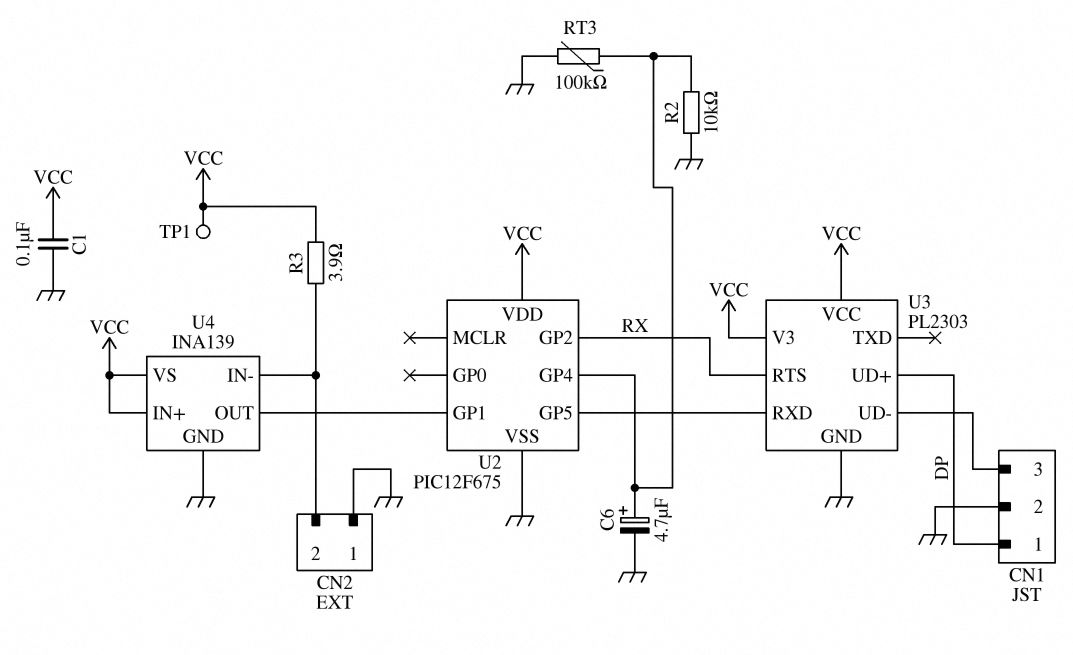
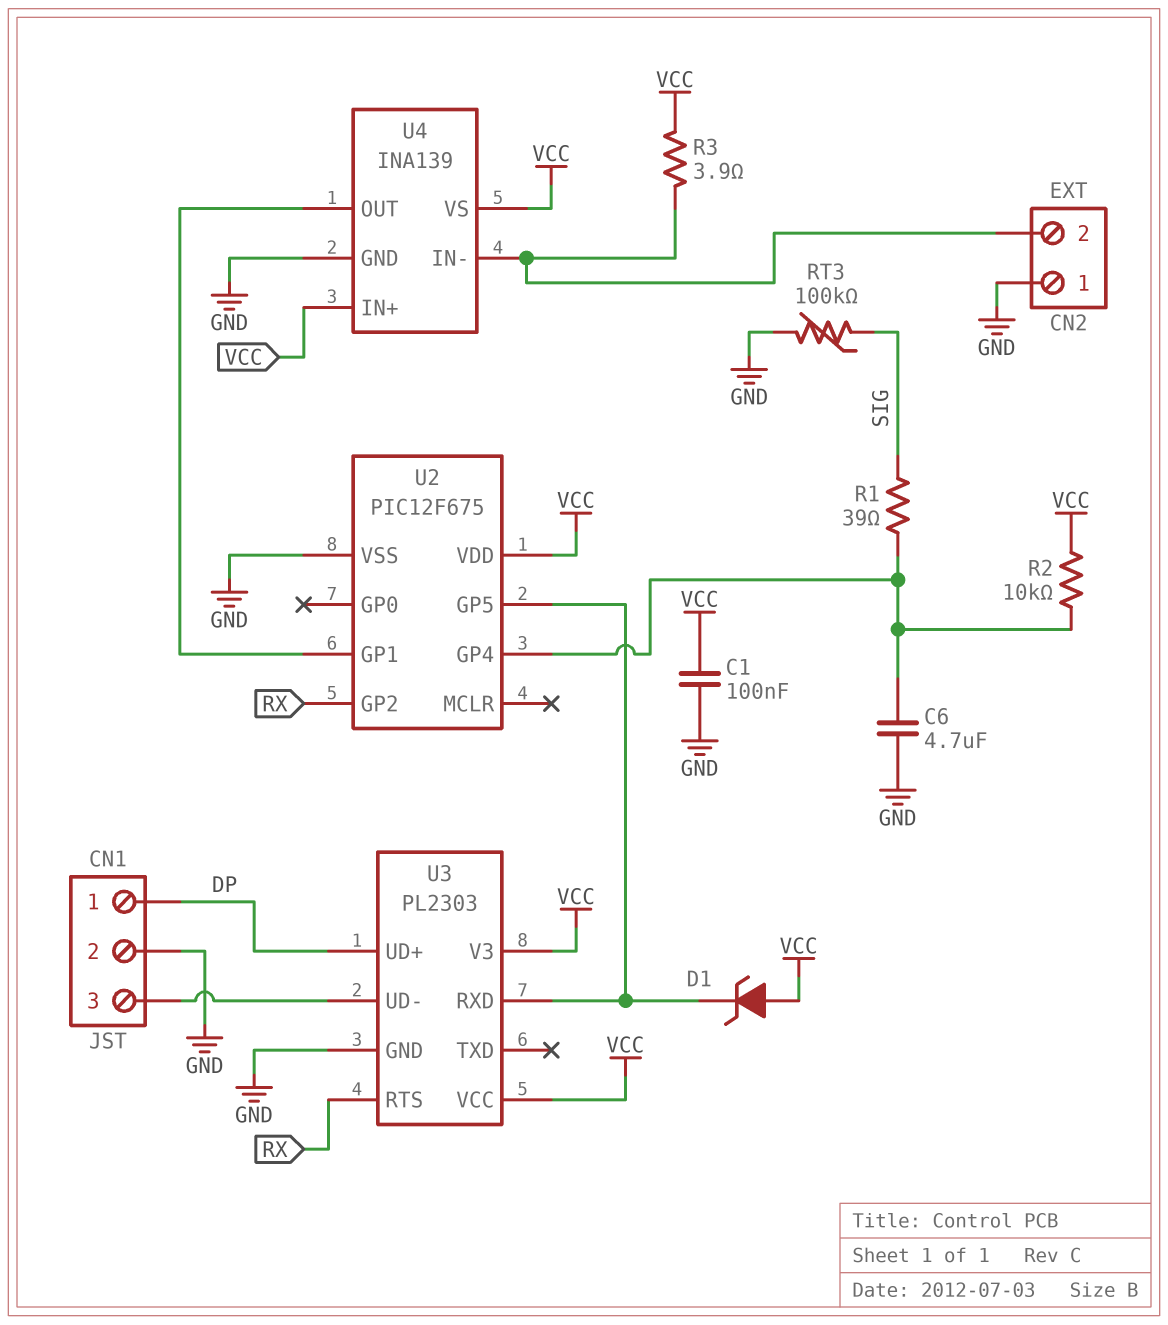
C6: 4.7uF (plus U2/GP4, minus GND) -> 4.7uF (GND, U2/GP4)
D1: none -> zener (A VCC, K U2/GP5)
R1: none -> 39 (SIG, U2/GP4)
R2: 10k (GND, U2/GP4) -> 10k (U2/GP4, VCC)
RT3: 100k (GND, U2/GP4) -> 100k (GND, SIG)
TP1: test point (VCC) -> none

